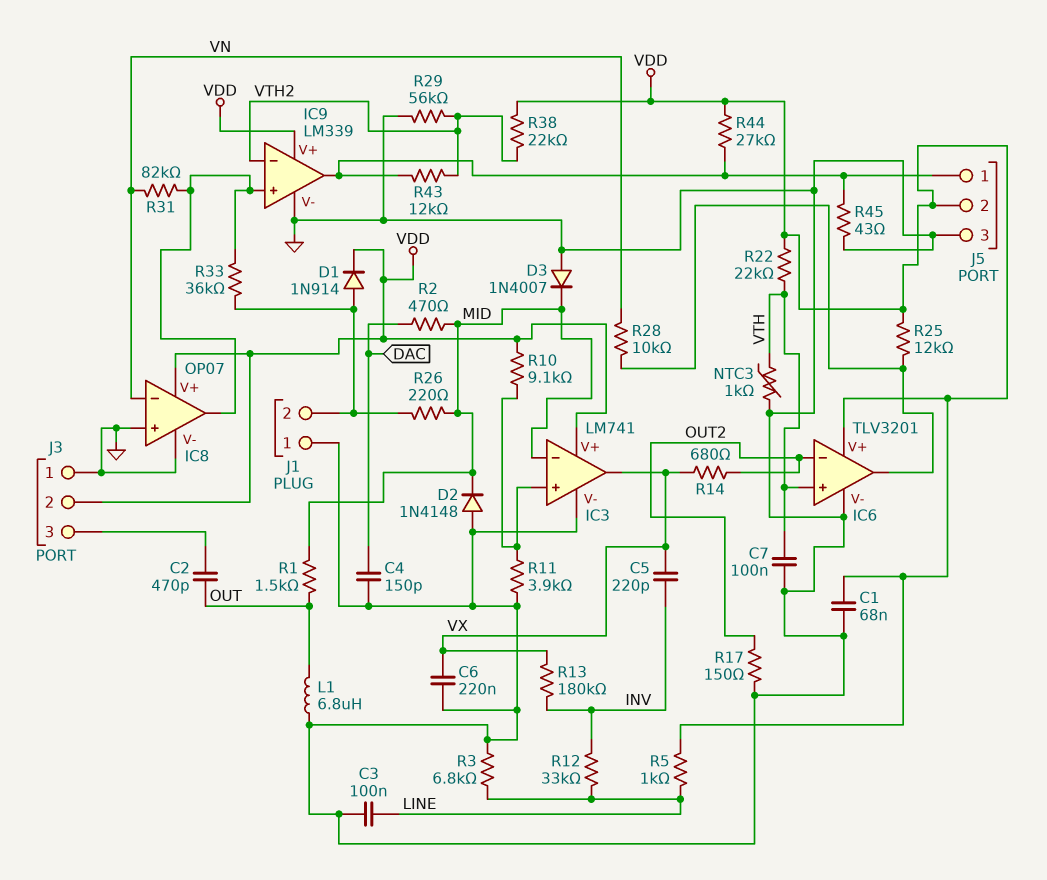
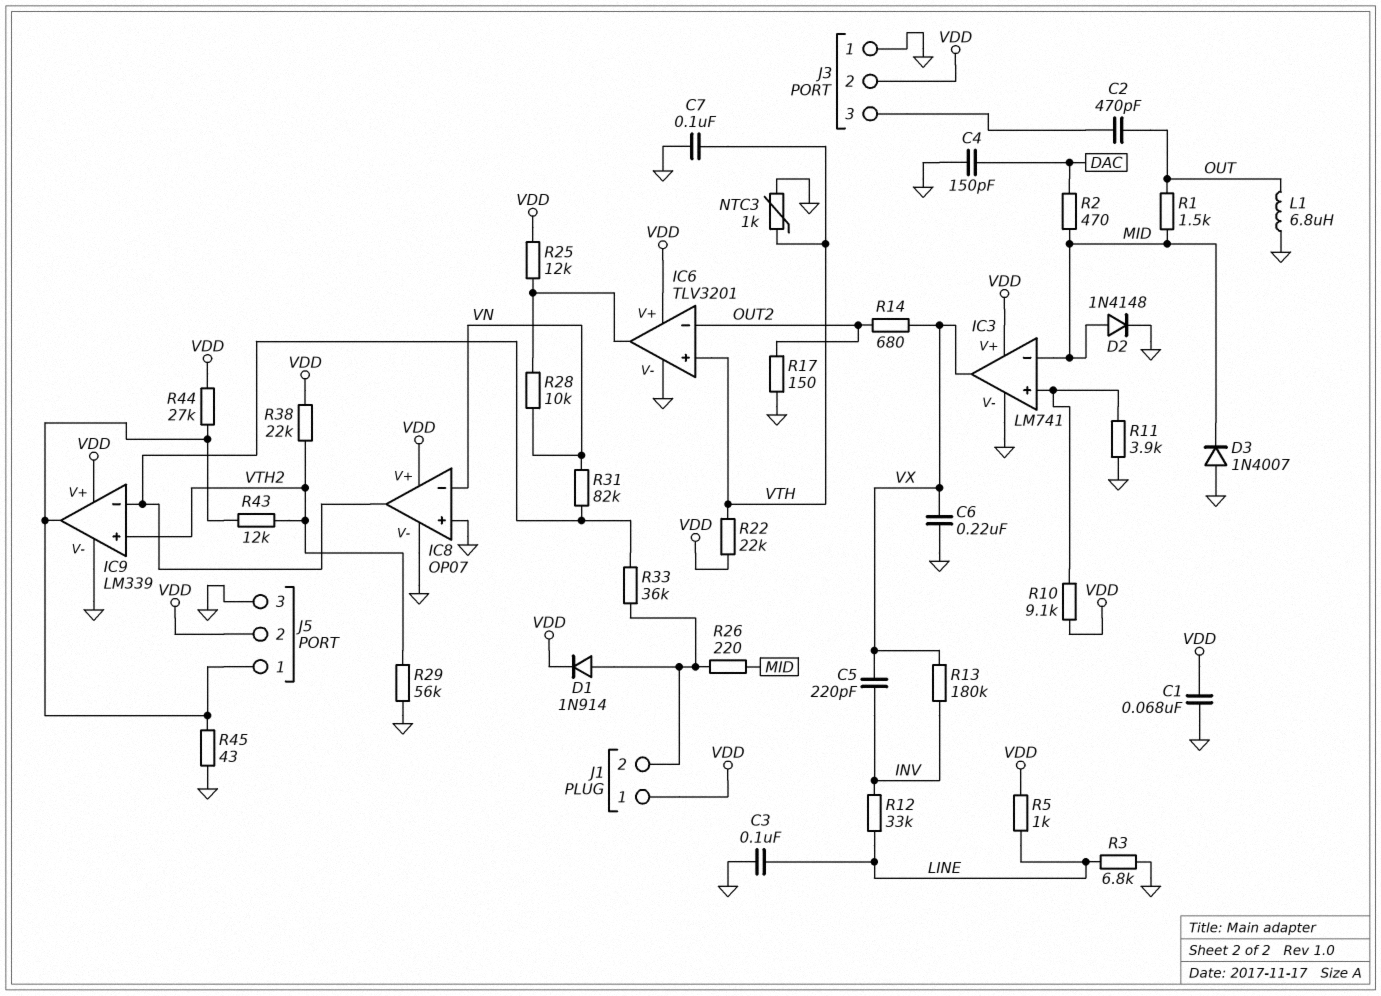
D2: diode 1N4148 (A GND, K MID) -> diode 1N4148 (A MID, K GND)
IC9 pin in+: IC8/out -> VTH2
IC9 pin in-: VTH2 -> IC8/out
J1 pin 1: GND -> VDD

